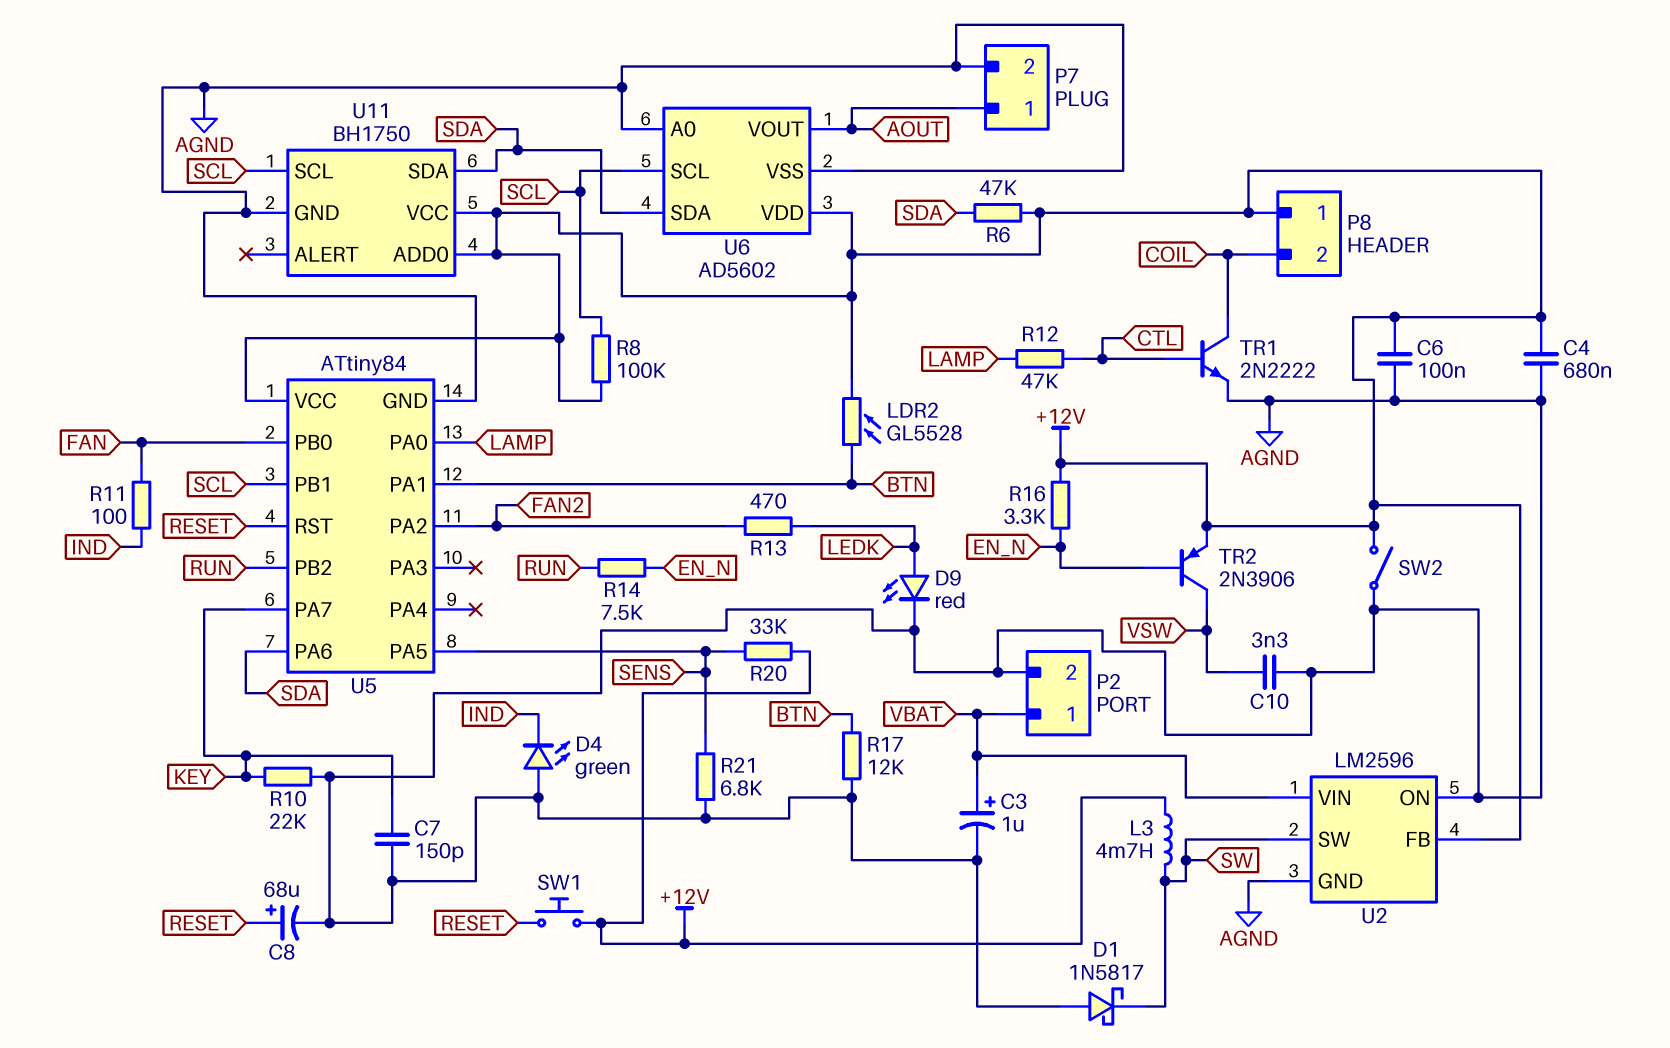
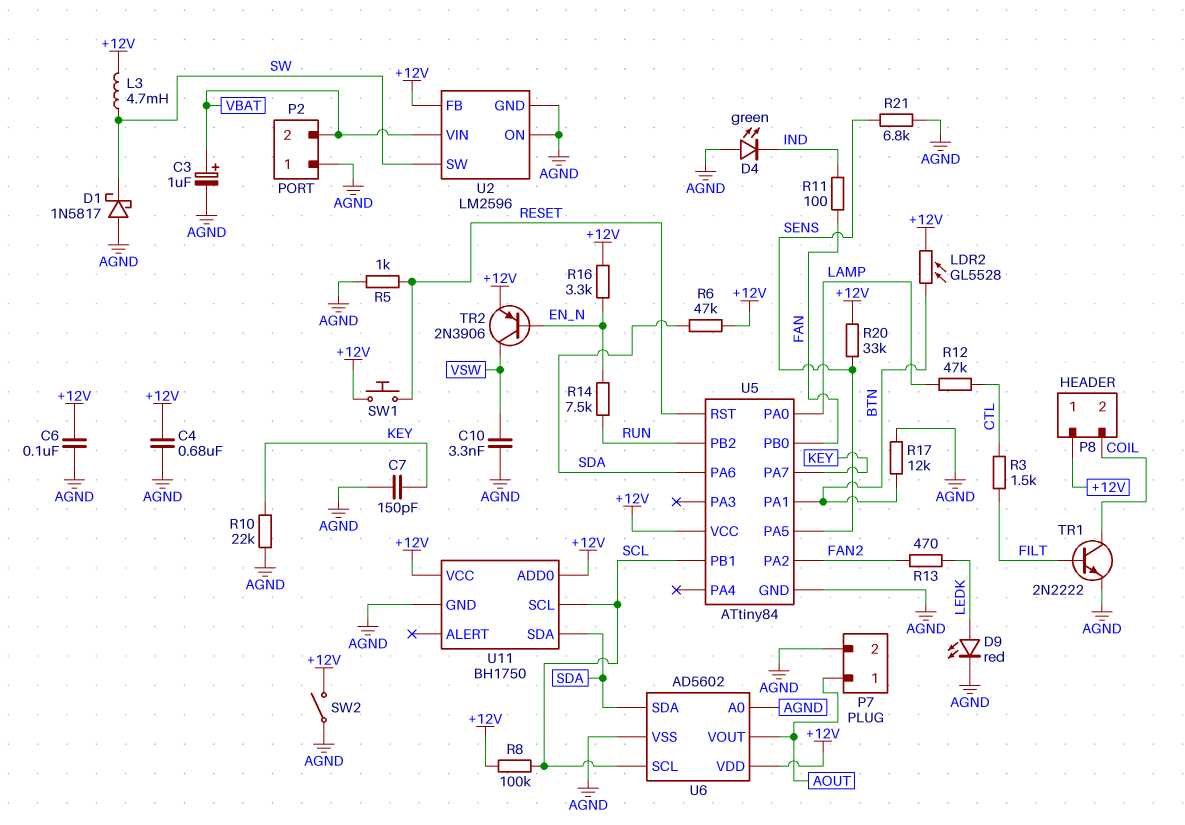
C8: 68uF (plus RESET, minus AGND) -> none
P2 pin 1: VBAT -> AGND
P2 pin 2: AGND -> VBAT
R3: none -> 1.5k (CTL, FILT)
R5: none -> 1k (AGND, RESET)
TR1: NPN 2N2222 (B CTL, C COIL, E AGND) -> NPN 2N2222 (B FILT, C COIL, E AGND)

